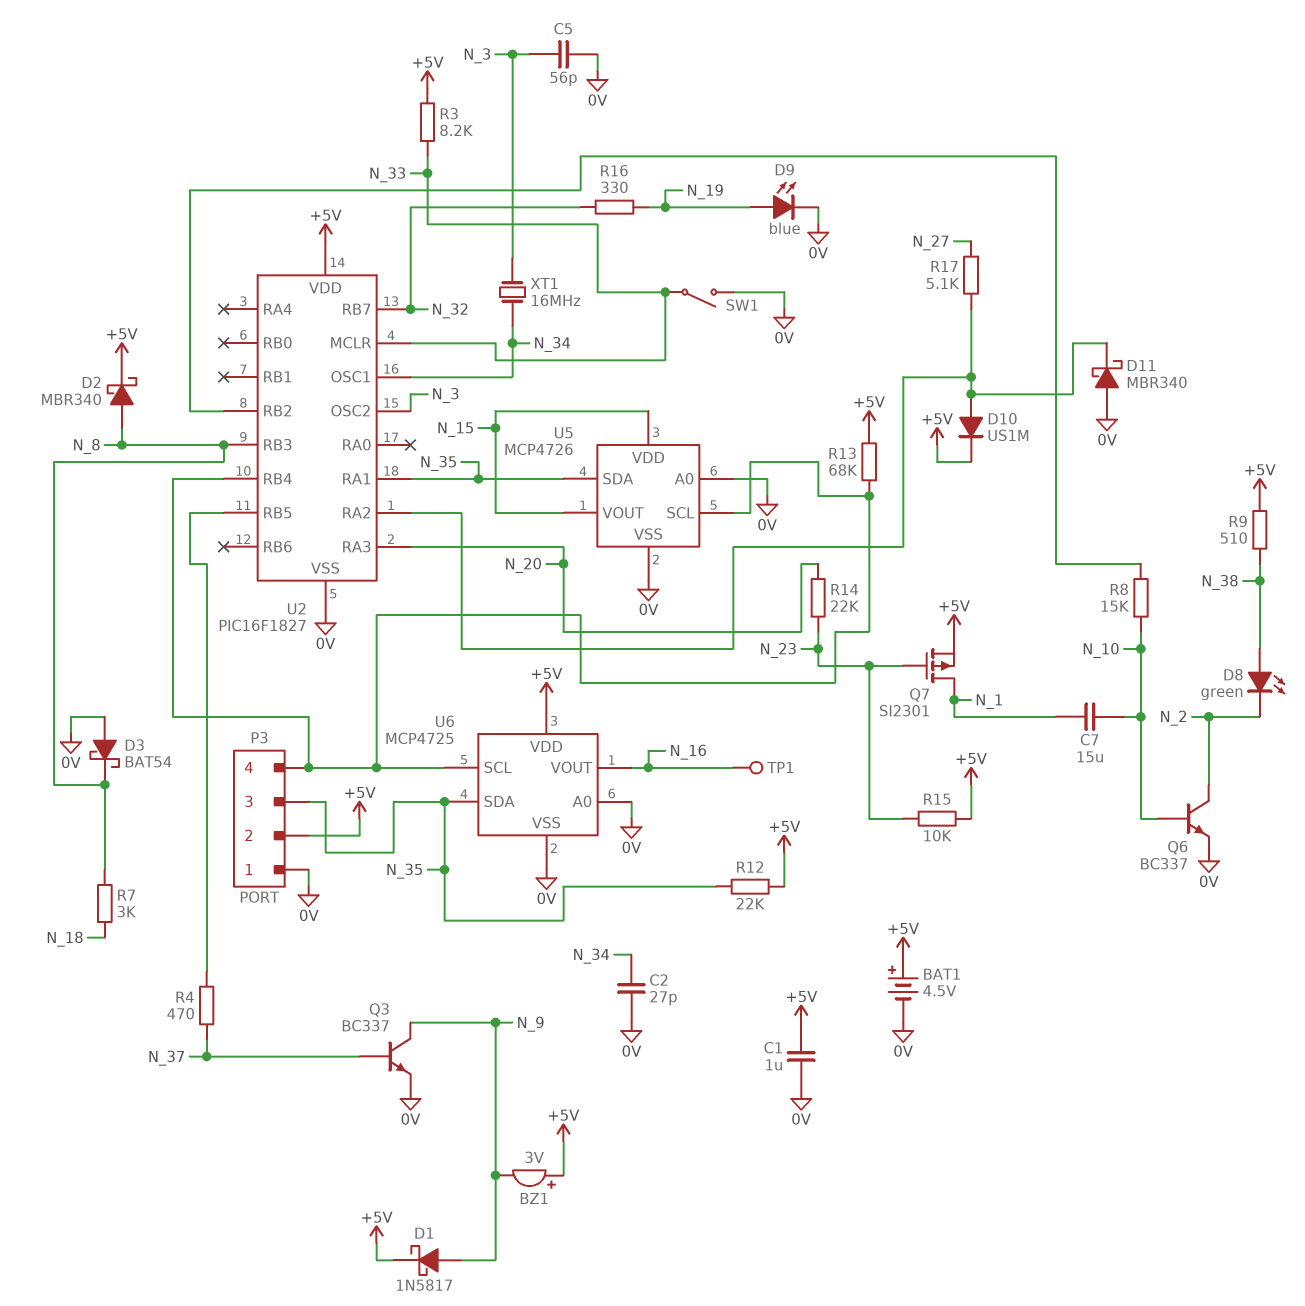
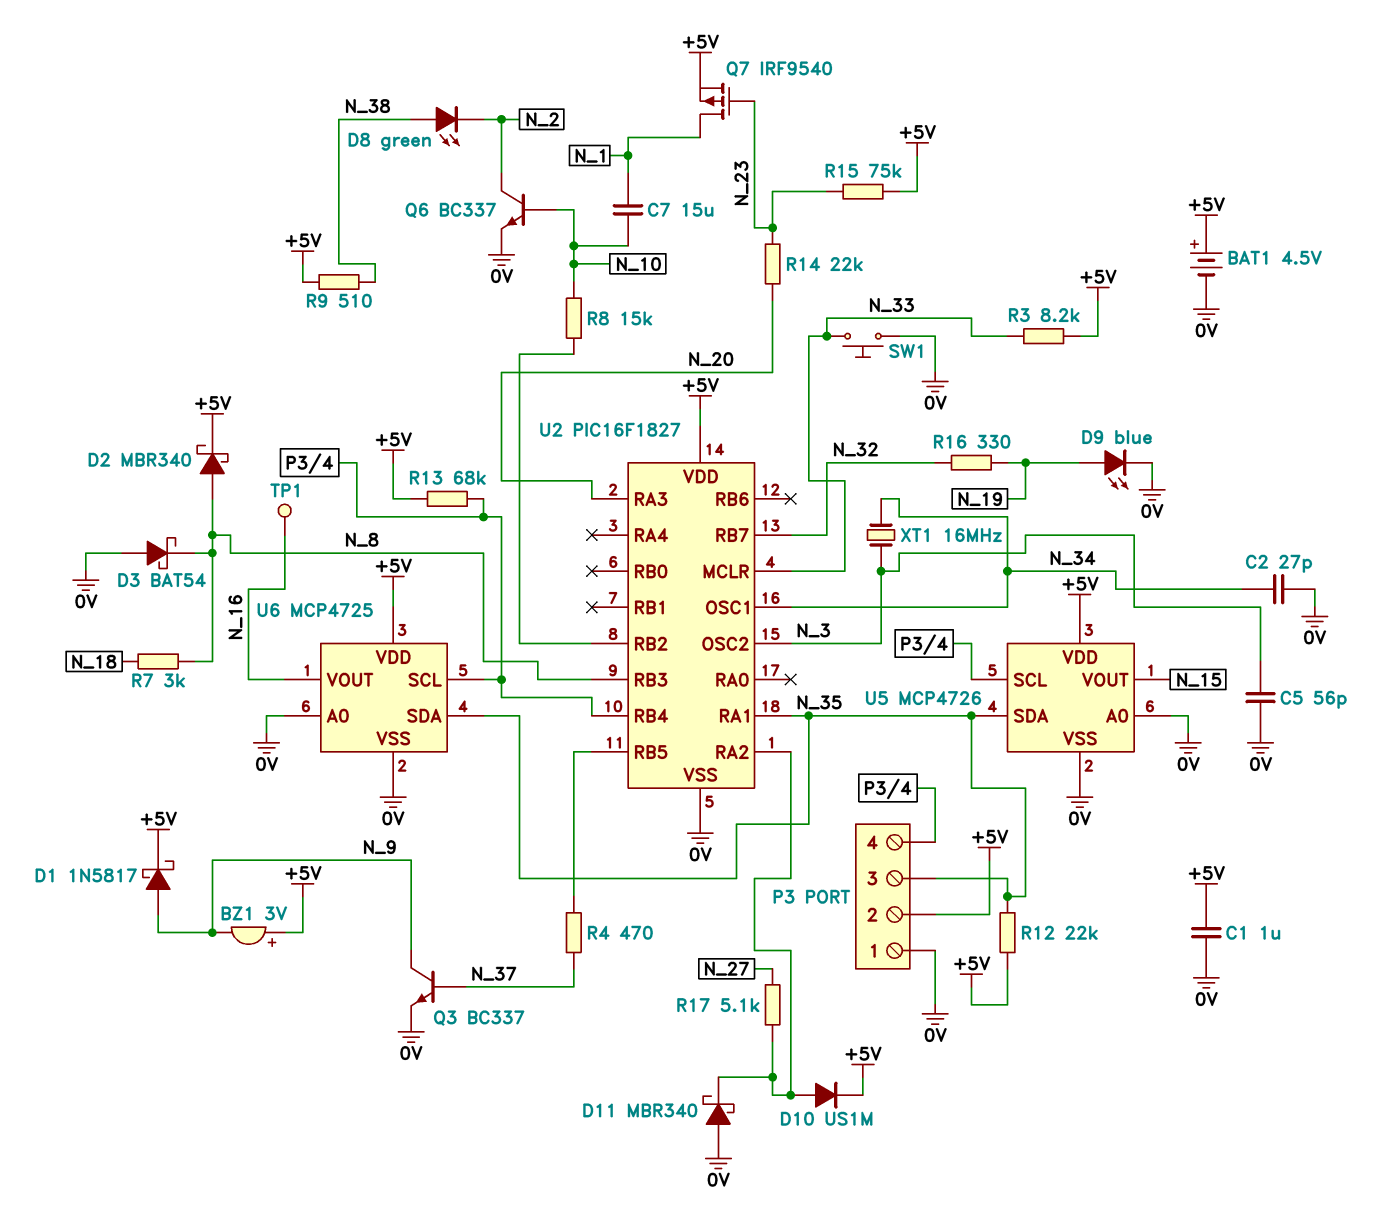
Q7: PMOS SI2301 (G N_23, D N_1, S +5V) -> PMOS IRF9540 (G N_23, D N_1, S +5V)
R15: 10k (+5V, N_23) -> 75k (+5V, N_23)
SW1: switch (0V, N_33) -> button (0V, N_33)
U5 pin VDD: N_15 -> +5V

